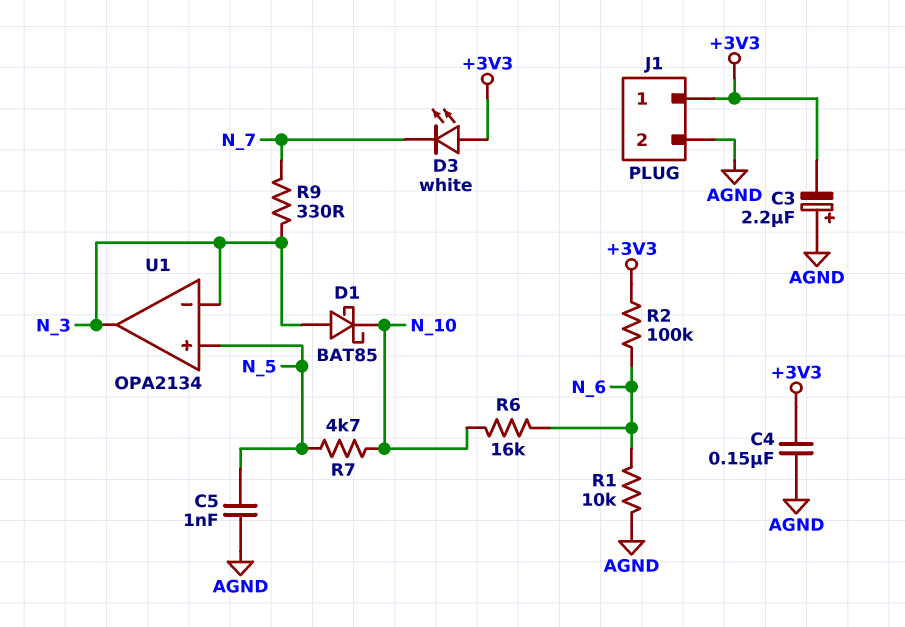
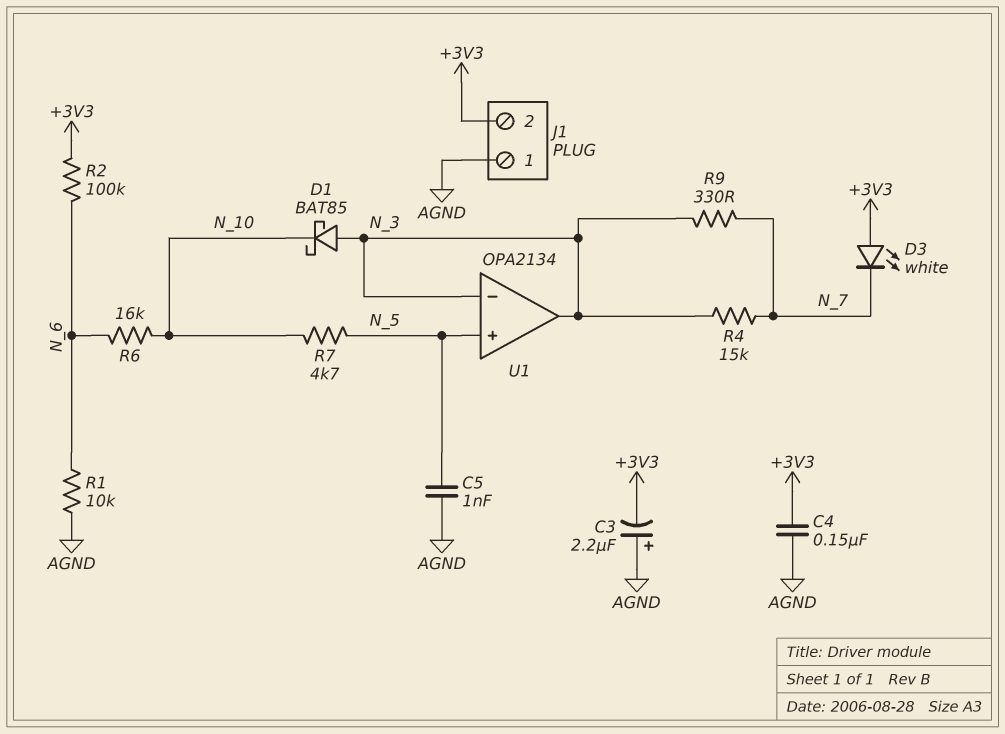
J1 pin 1: +3V3 -> AGND
J1 pin 2: AGND -> +3V3
R4: none -> 15k (N_3, N_7)

